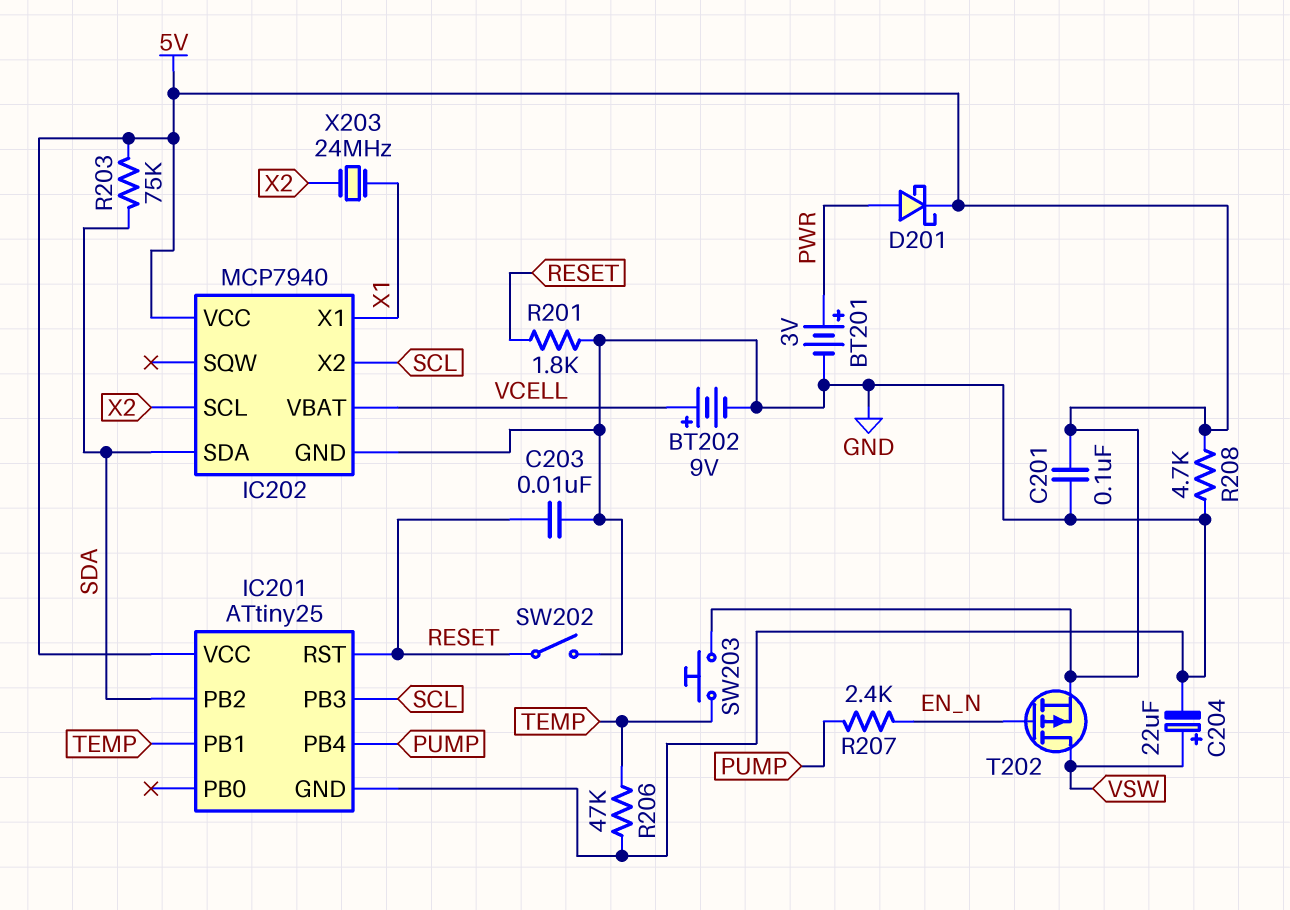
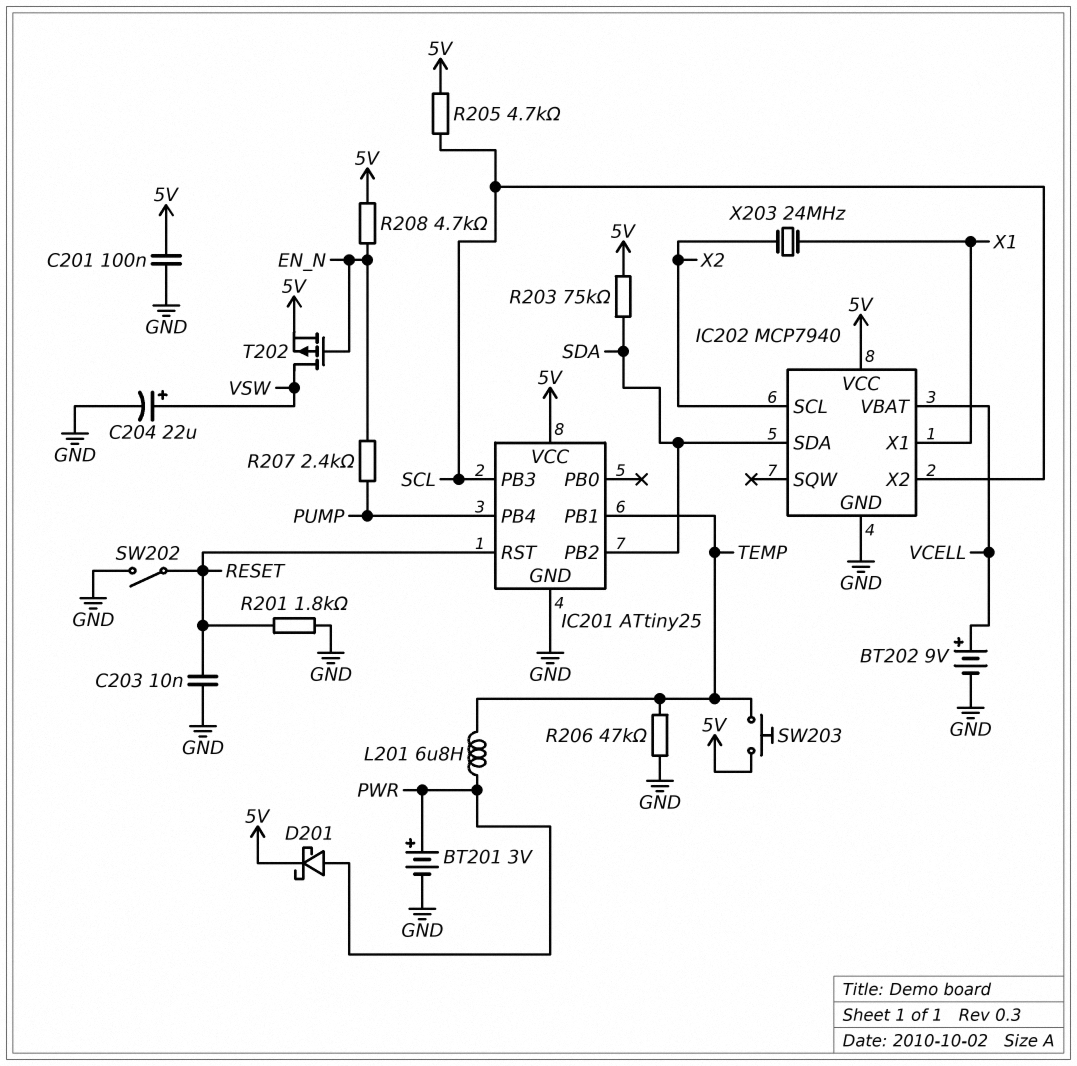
L201: none -> 6.8uH (PWR, TEMP)
R205: none -> 4.7k (5V, SCL)
R208: 4.7k (5V, GND) -> 4.7k (5V, EN_N)

